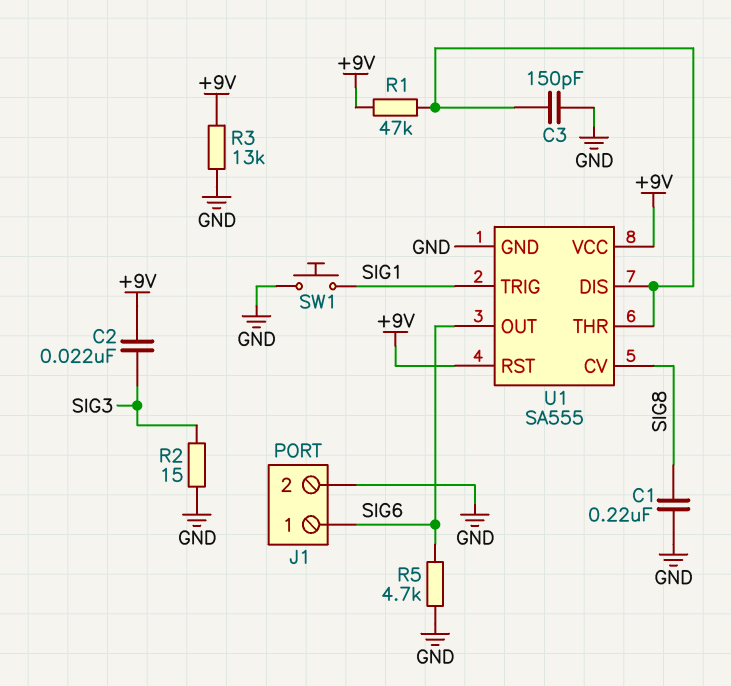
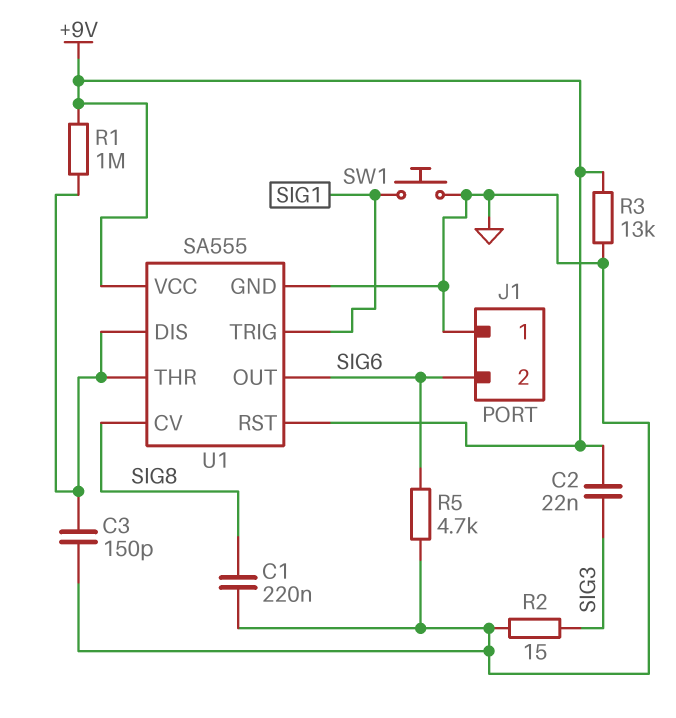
J1 pin 1: SIG6 -> GND
J1 pin 2: GND -> SIG6
R1: 47k (+9V, U1/DIS) -> 1M (+9V, U1/DIS)

